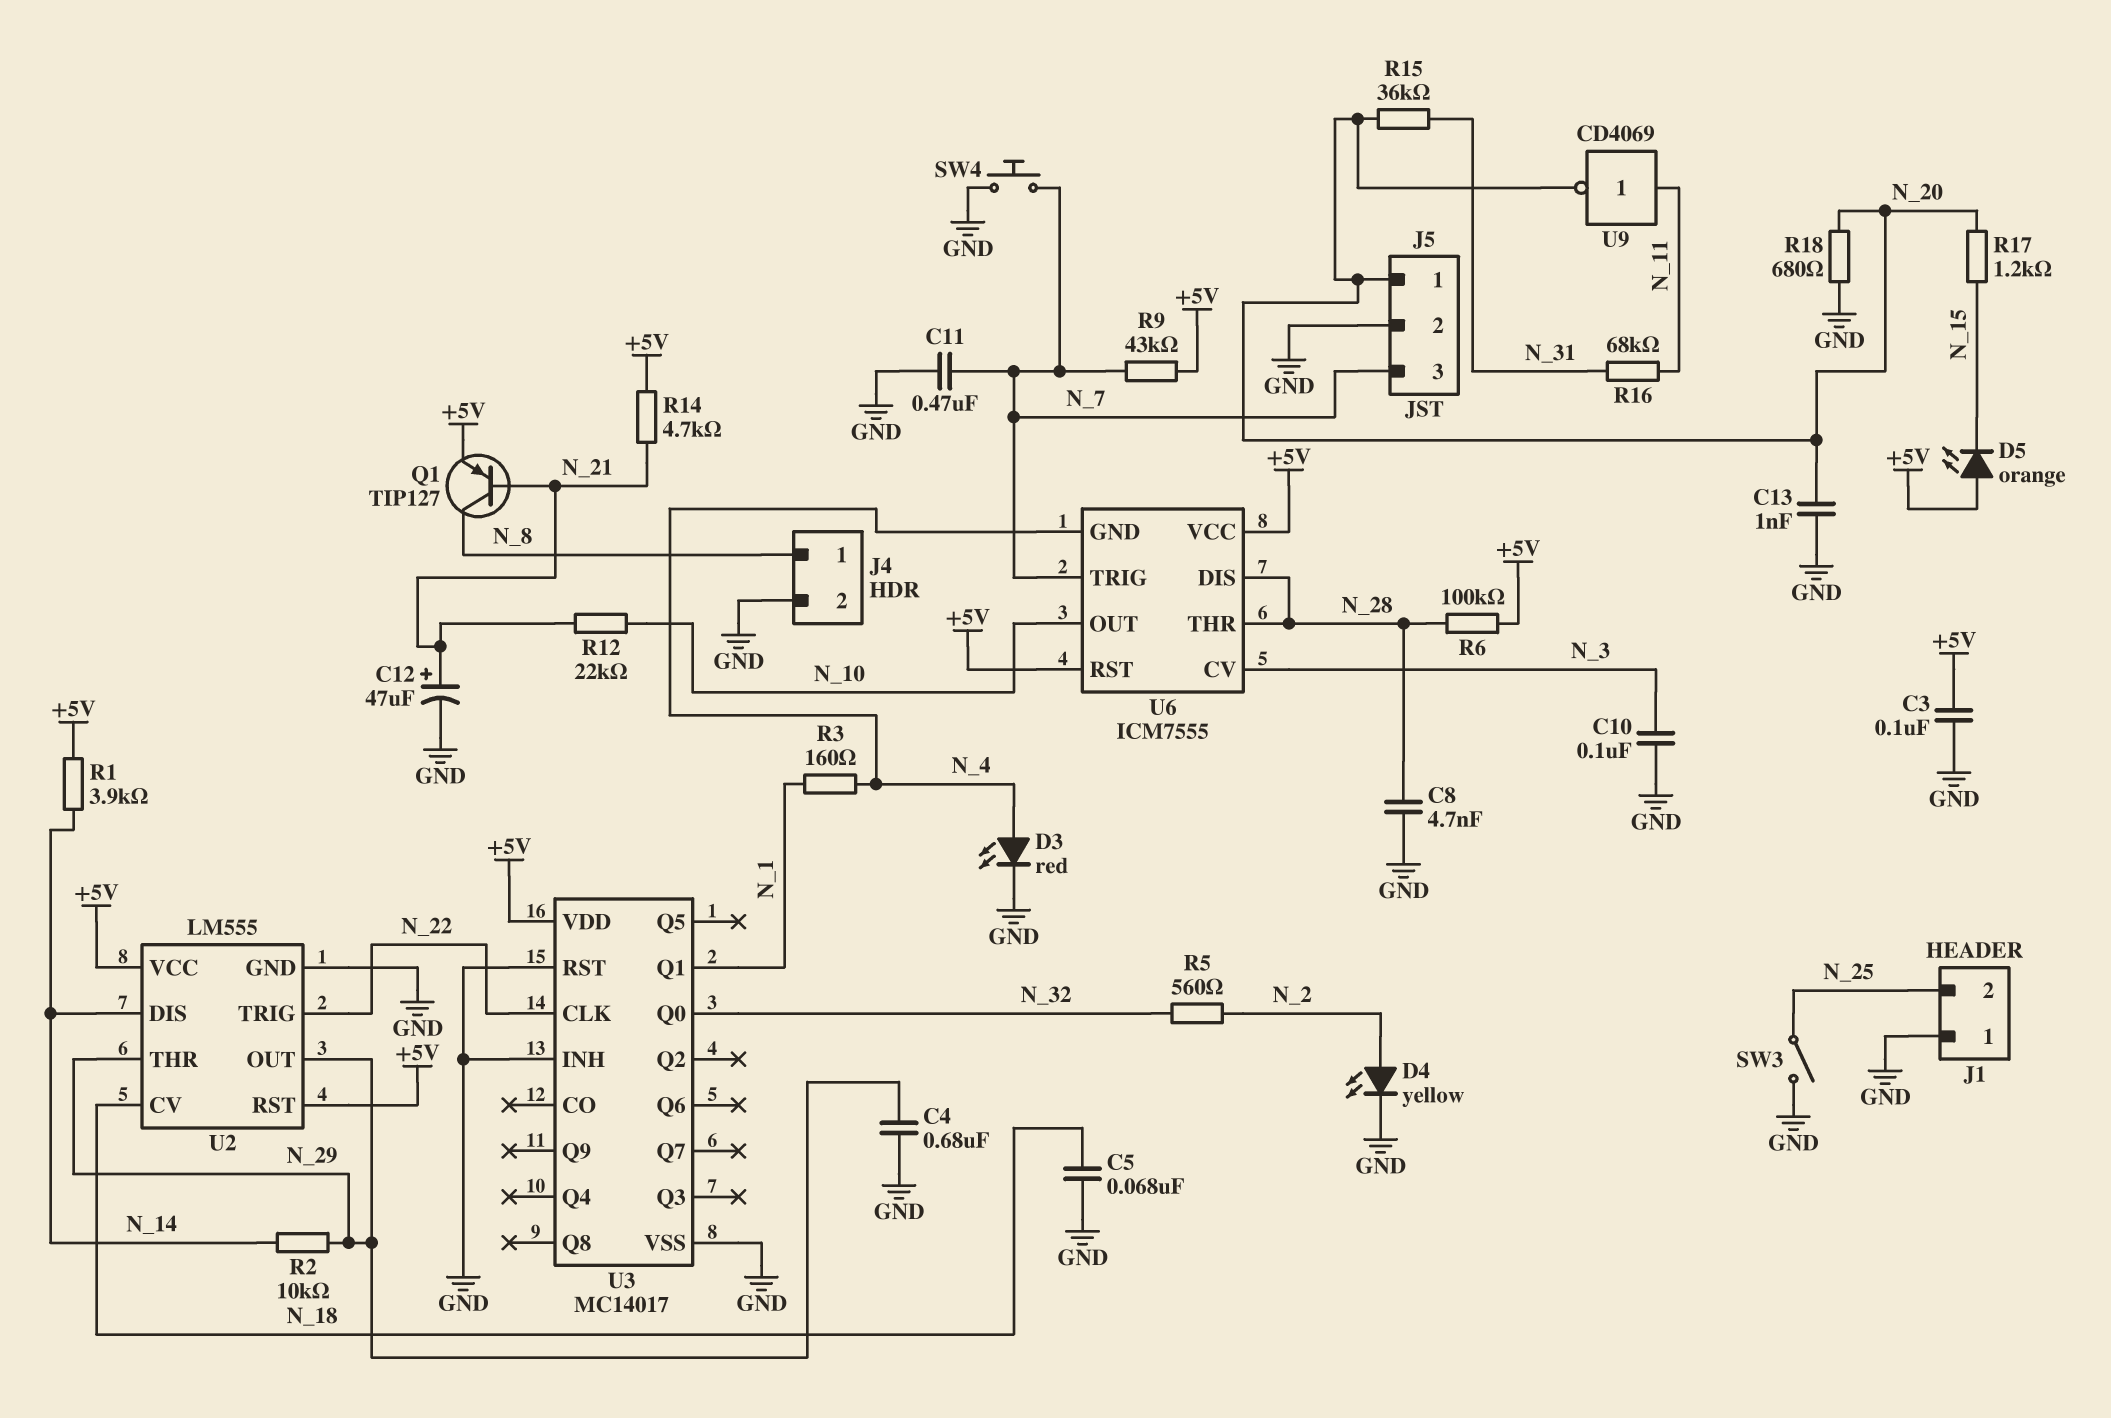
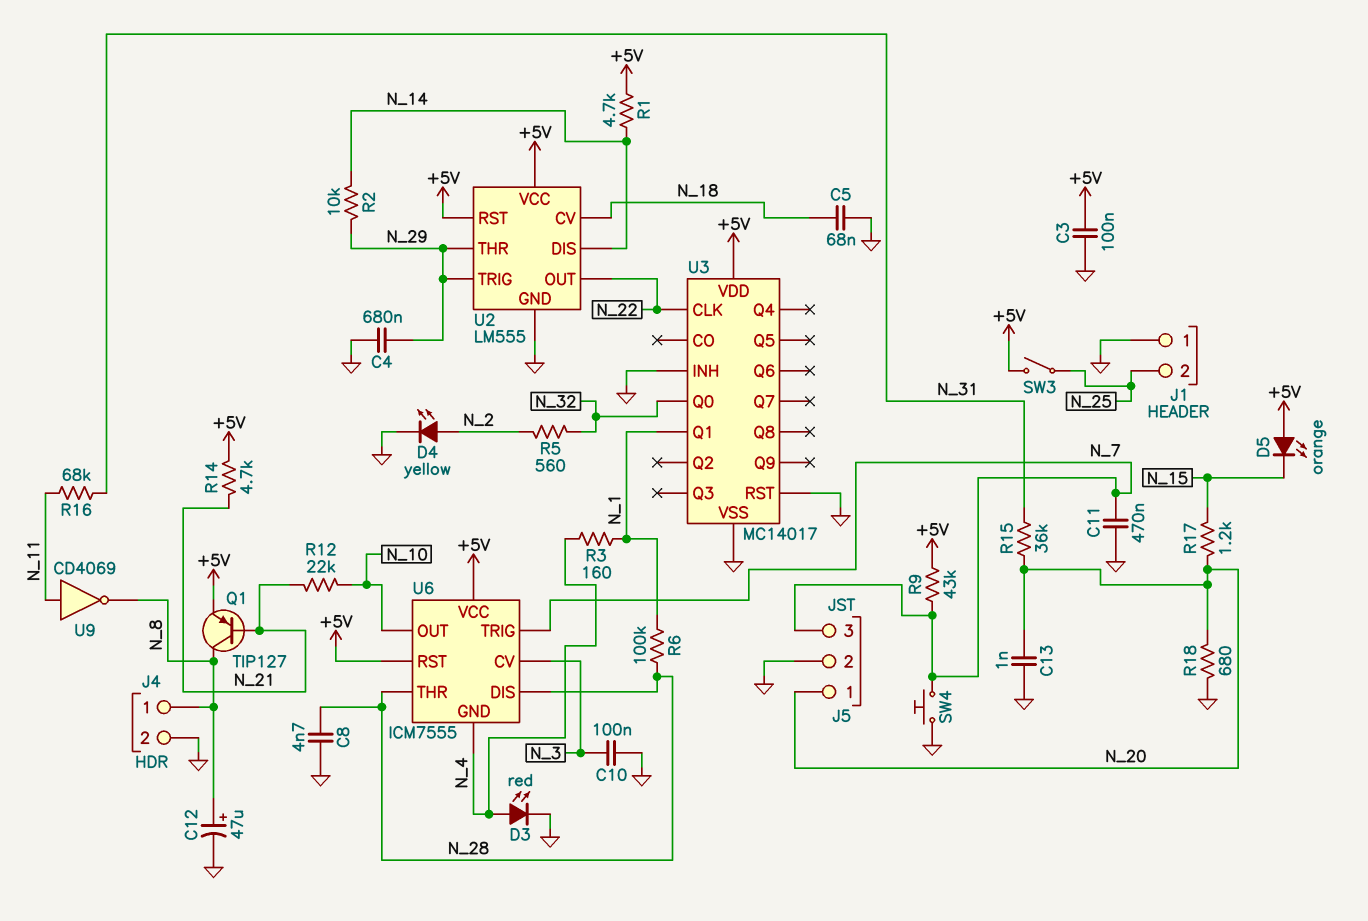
C12: 47uF (plus N_21, minus GND) -> 47uF (plus N_8, minus GND)
R1: 3.9k (+5V, N_14) -> 4.7k (+5V, N_14)
R6: 100k (+5V, N_28) -> 100k (N_1, N_28)
SW3: switch (GND, N_25) -> switch (+5V, N_25)
U2 pin OUT: N_29 -> N_22
U2 pin TRIG: N_22 -> N_29
U9: NOT CD4069 (in N_11, out N_20) -> NOT CD4069 (in N_11, out N_8)

